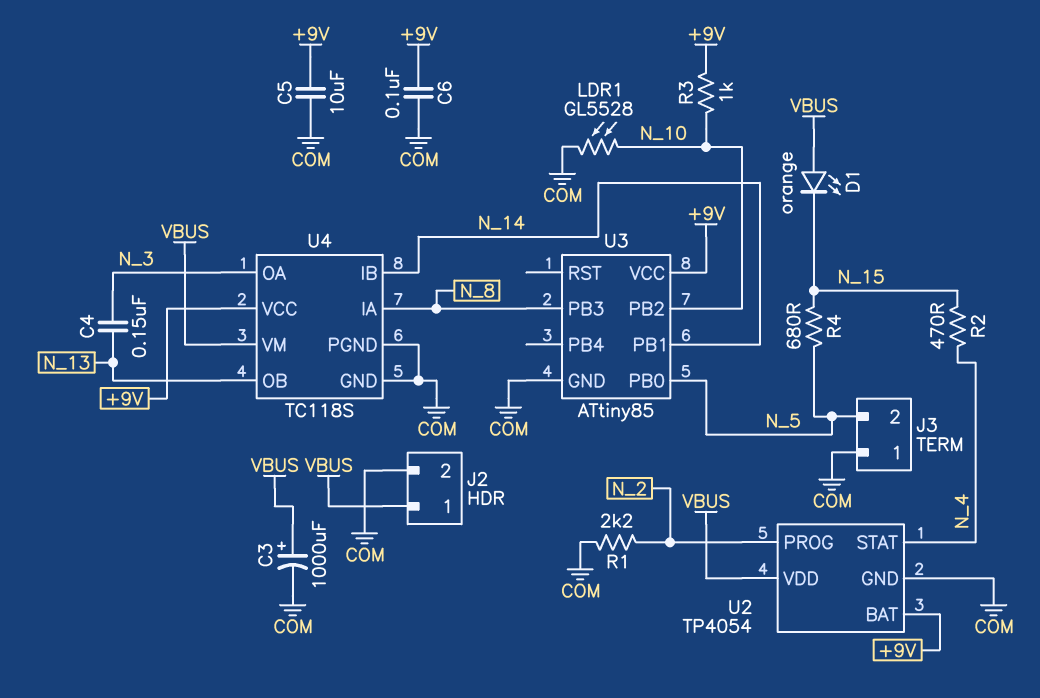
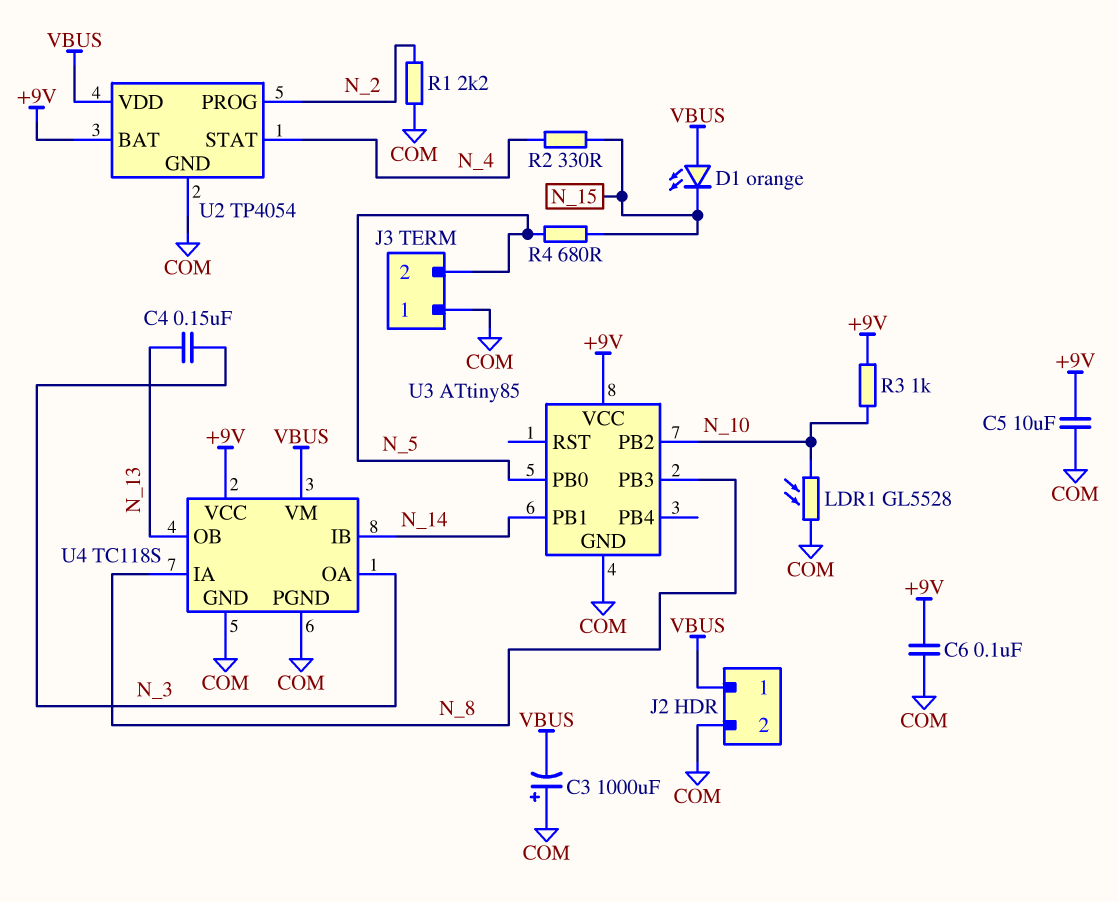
C3: 1000uF (plus VBUS, minus COM) -> 1000uF (plus COM, minus VBUS)
R2: 470 (N_4, N_15) -> 330 (N_4, N_15)

